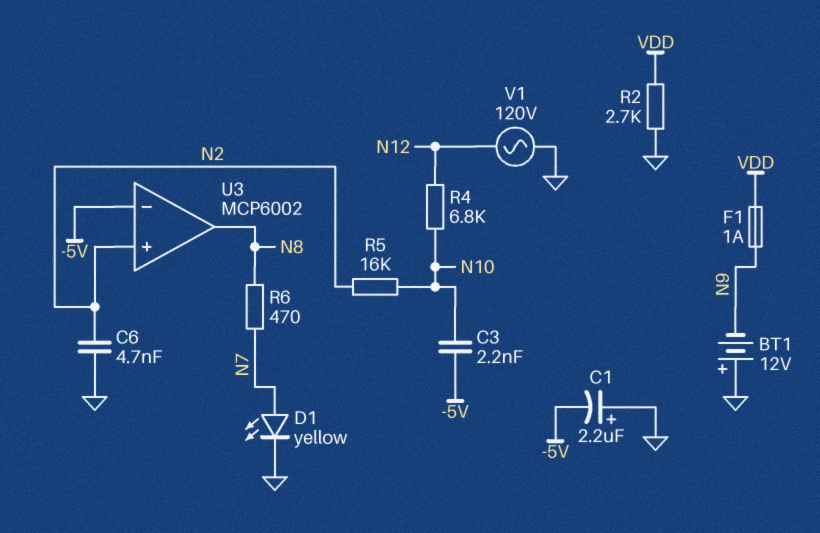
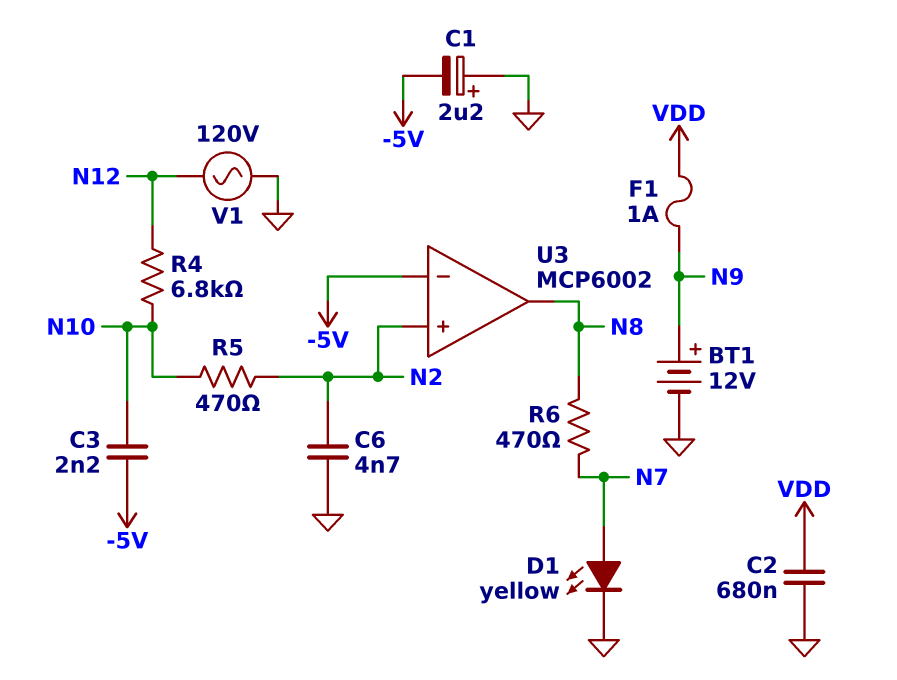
BT1: 12V (plus GND, minus N9) -> 12V (plus N9, minus GND)
C2: none -> 680nF (GND, VDD)
R2: 2.7k (GND, VDD) -> none
R5: 16k (N2, N10) -> 470 (N2, N10)

